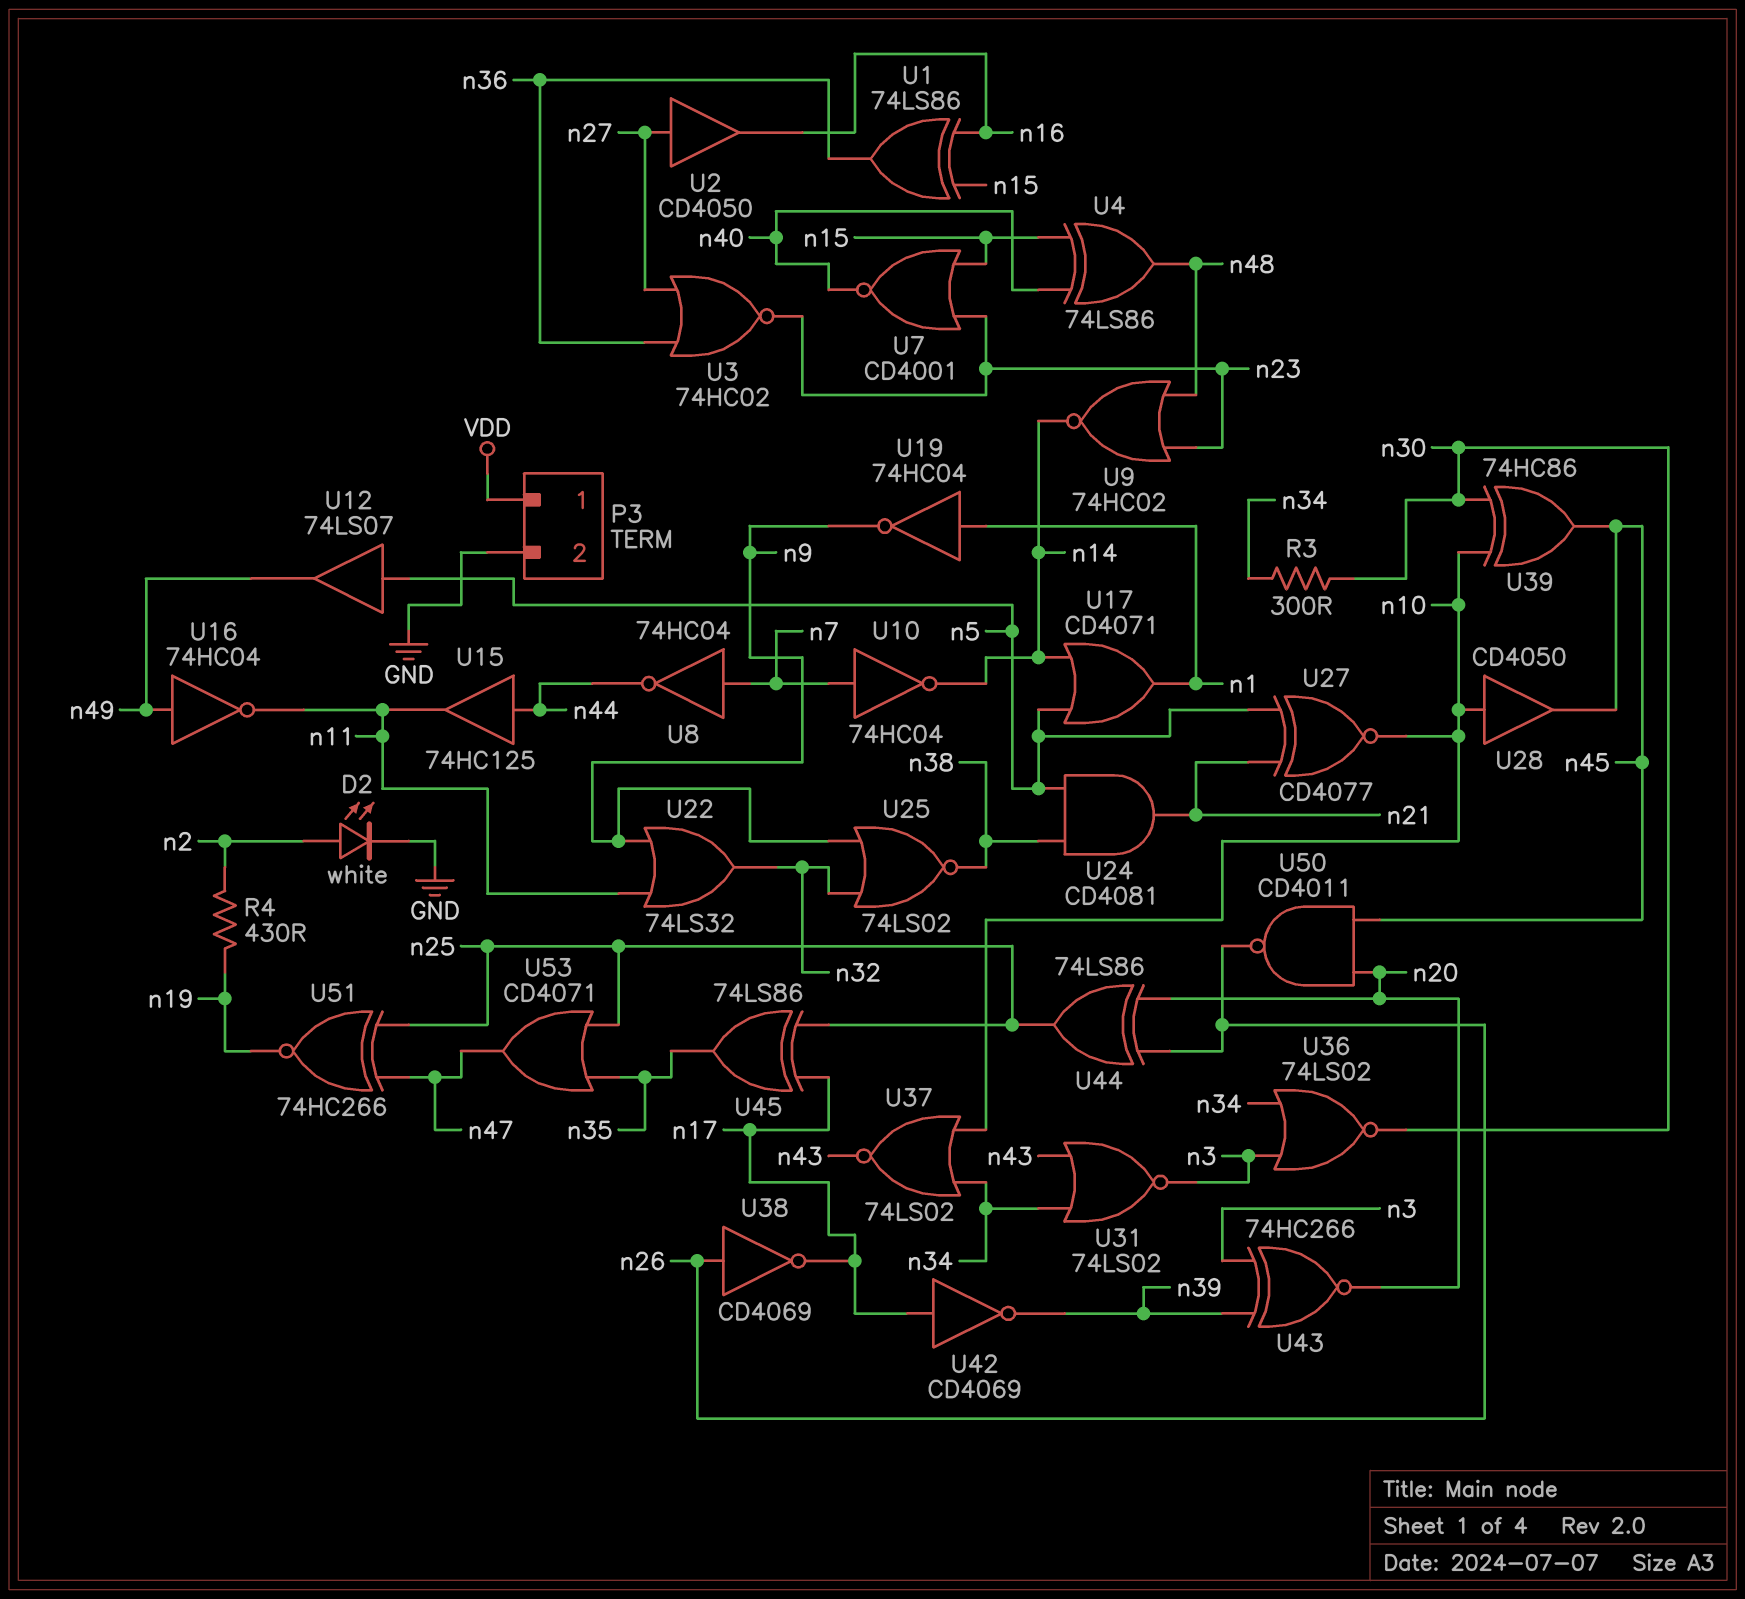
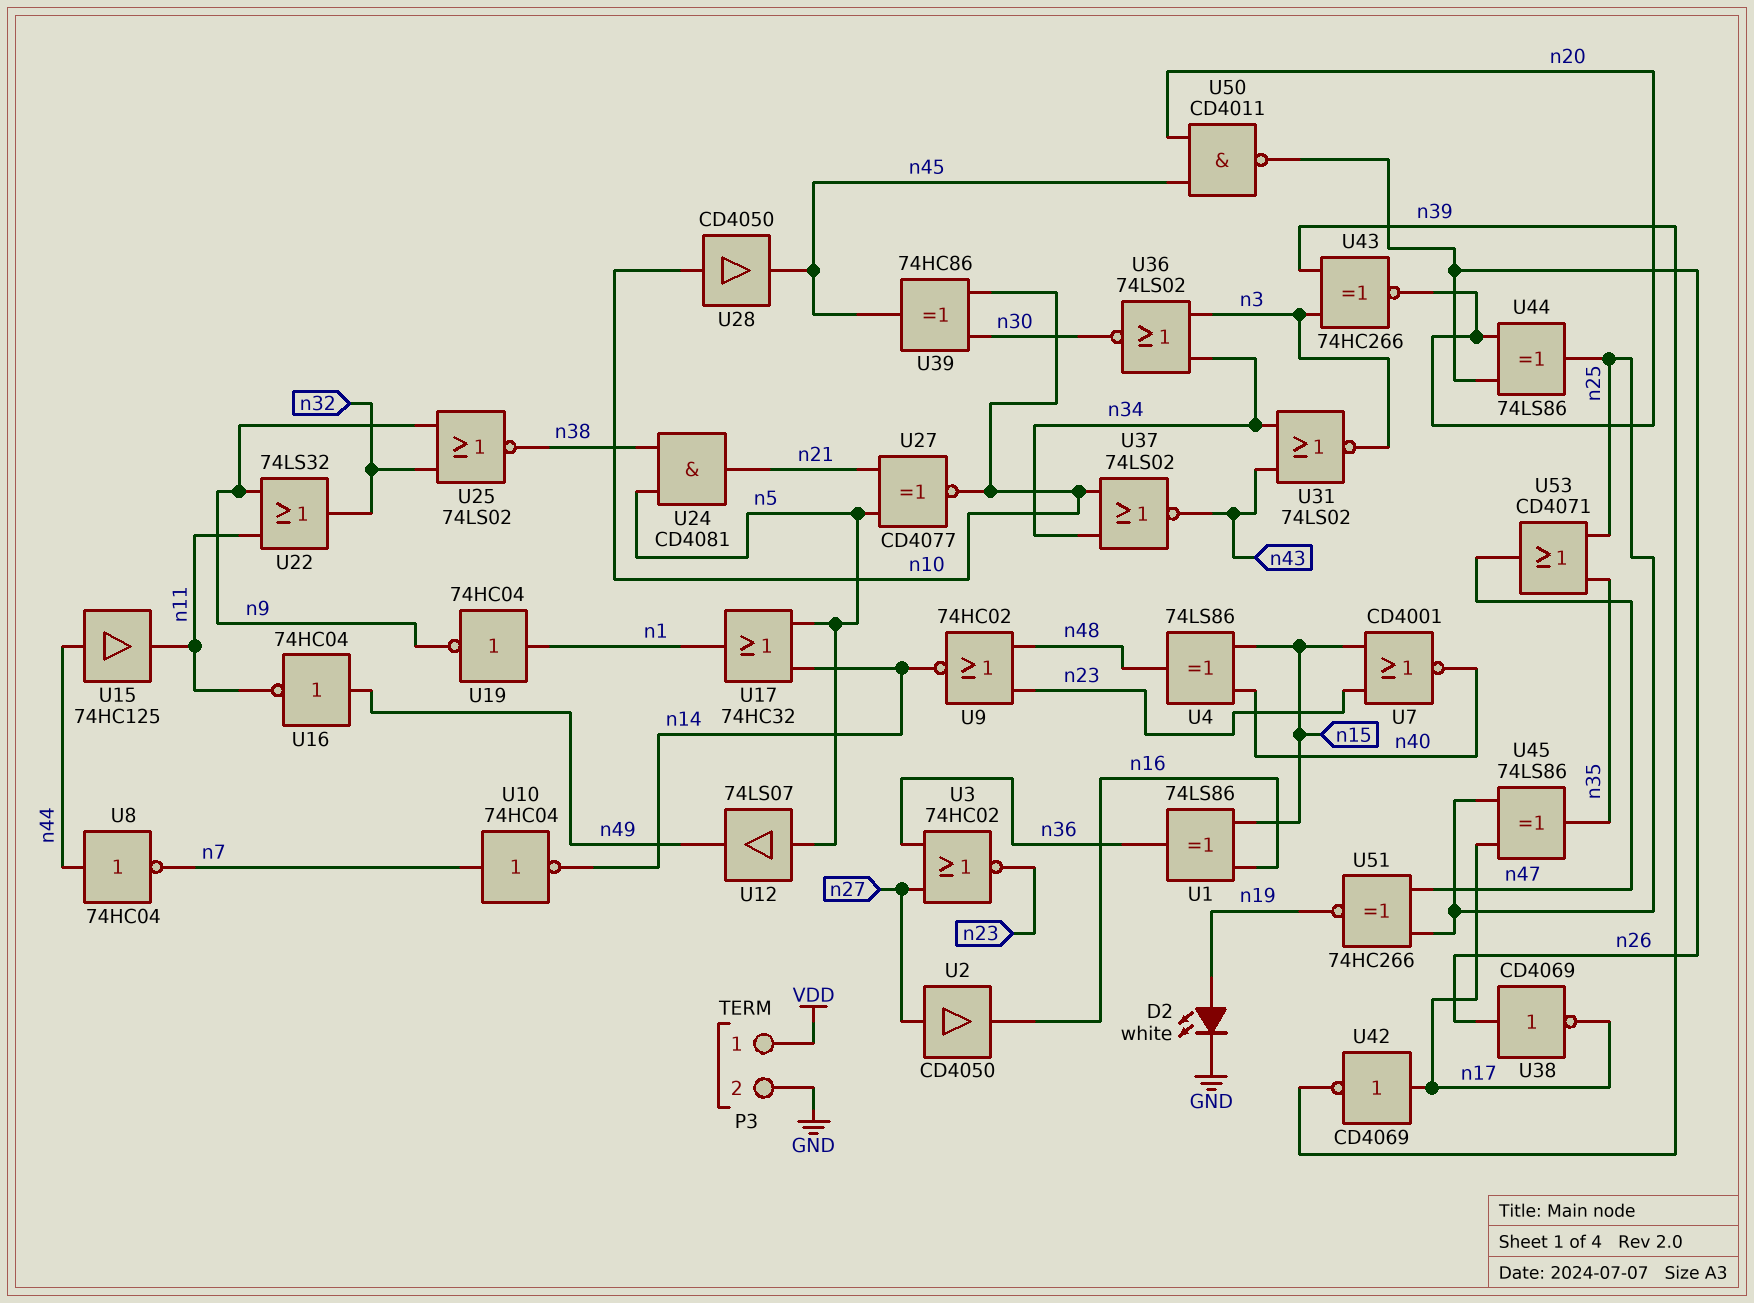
D2: LED white (A n2, K GND) -> LED white (A n19, K GND)
R3: 300 (n30, n34) -> none
R4: 430 (n2, n19) -> none
U8: NOT 74HC04 (in n7, out n44) -> NOT 74HC04 (in n44, out n7)
U17: OR CD4071 (in n5, in n14, out n1) -> OR 74HC32 (in n5, in n14, out n1)

